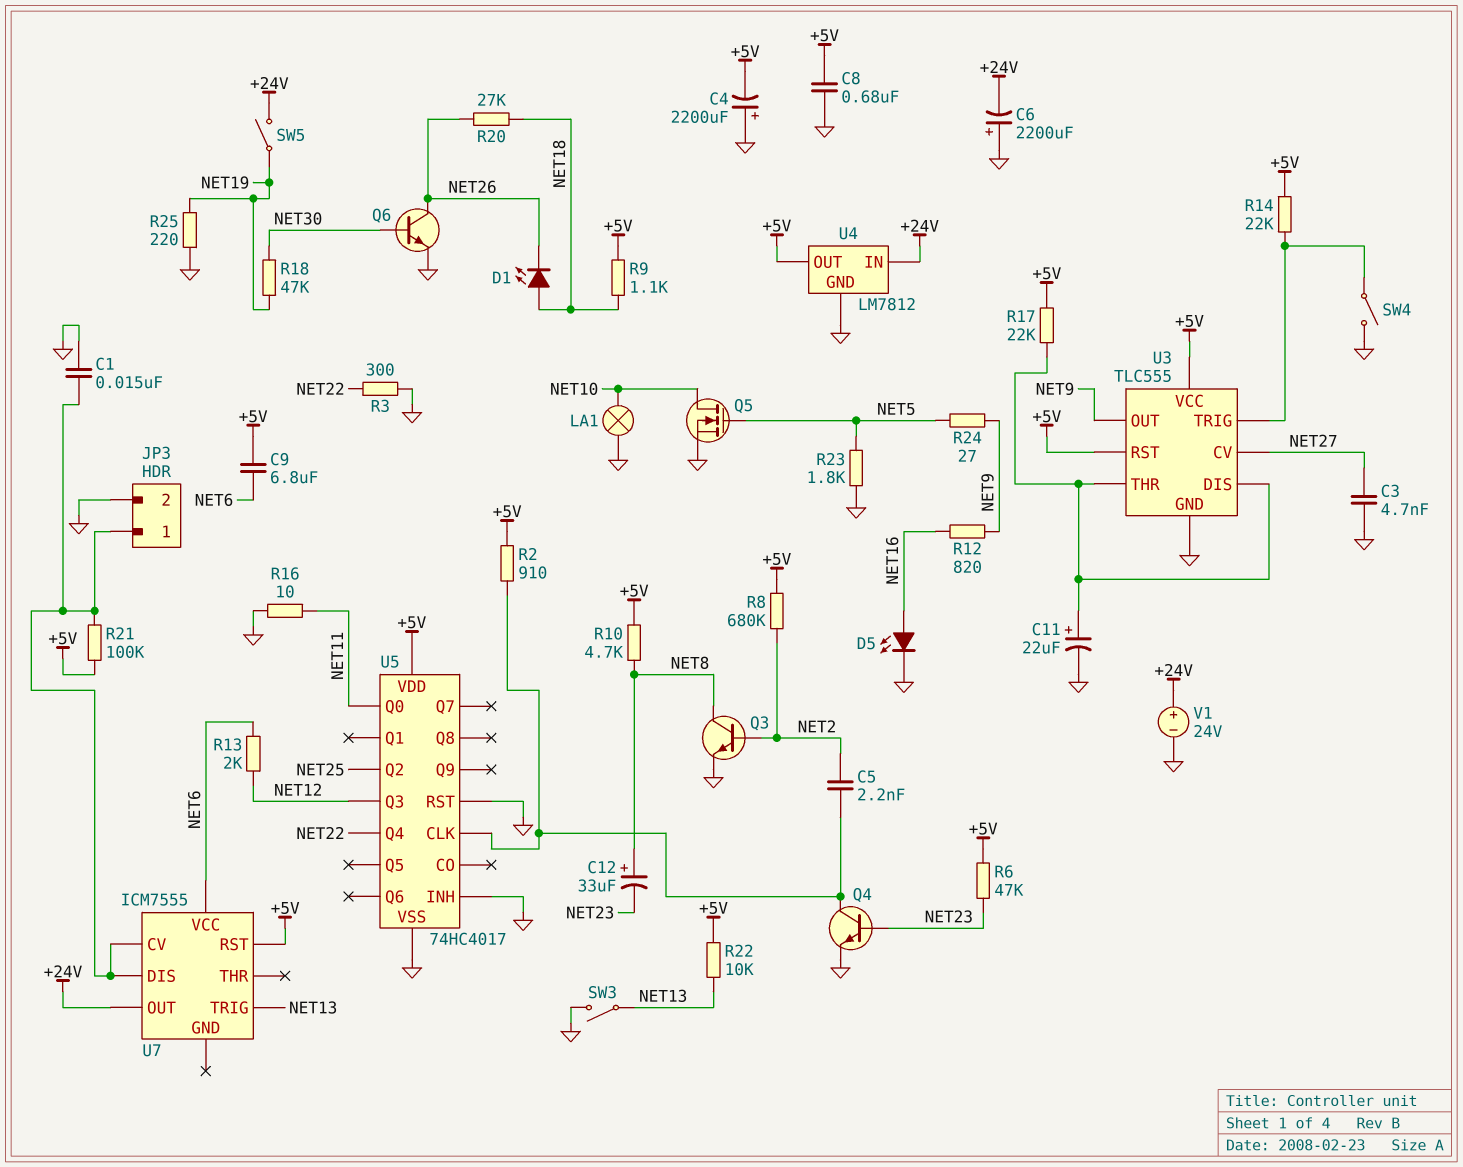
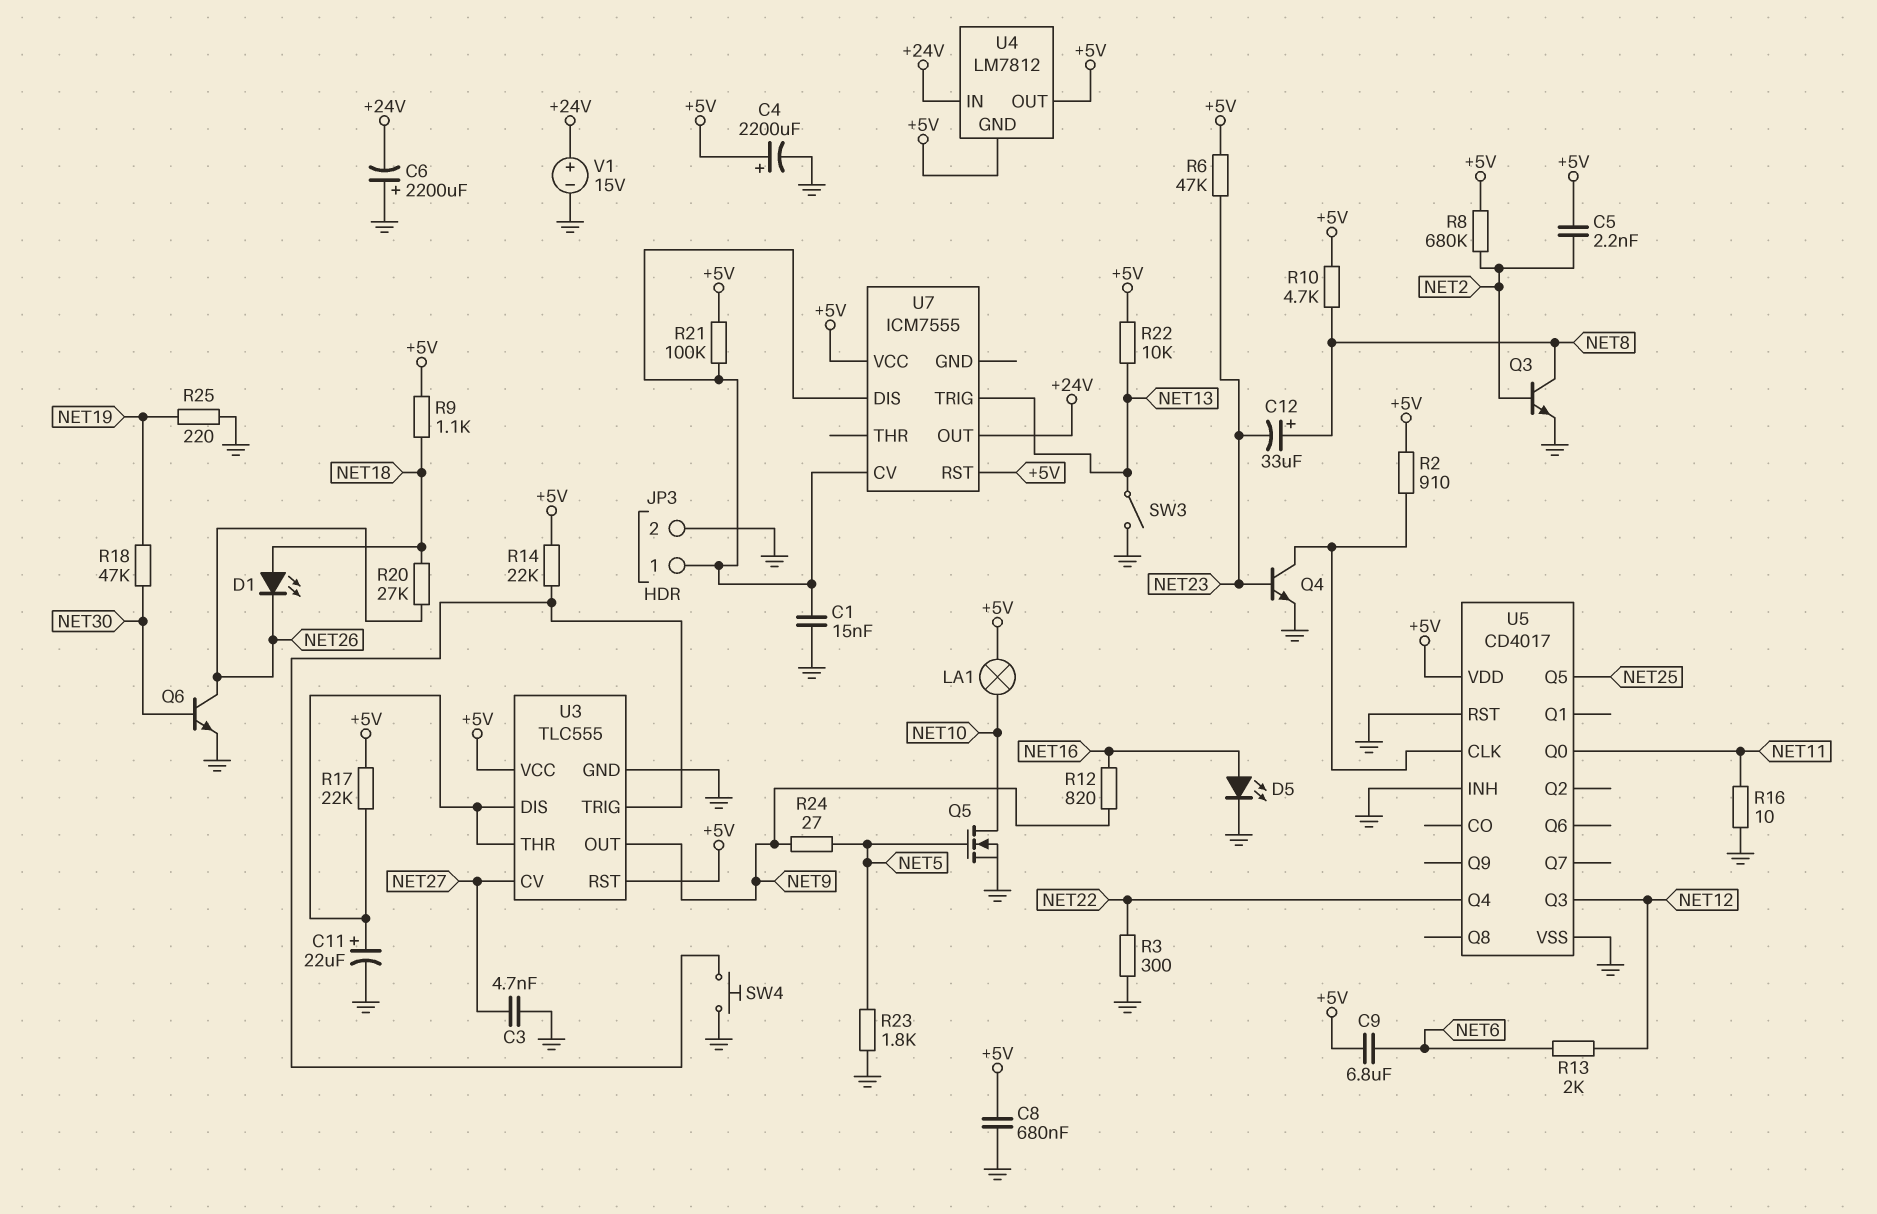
C4: 2200uF (plus GND, minus +5V) -> 2200uF (plus +5V, minus GND)
C5: 2.2nF (NET2, U5/CLK) -> 2.2nF (+5V, NET2)
LA1: lamp (GND, NET10) -> lamp (+5V, NET10)
SW4: switch (GND, U3/TRIG) -> button (GND, U3/TRIG)
SW5: switch (+24V, NET19) -> none
U4 pin GND: GND -> +5V
U5: 74HC4017 -> CD4017
U5 pin Q2: NET25 -> none
U5 pin Q5: none -> NET25
U7 pin VCC: NET6 -> +5V
V1: 24V (plus +24V, minus GND) -> 15V (plus +24V, minus GND)

